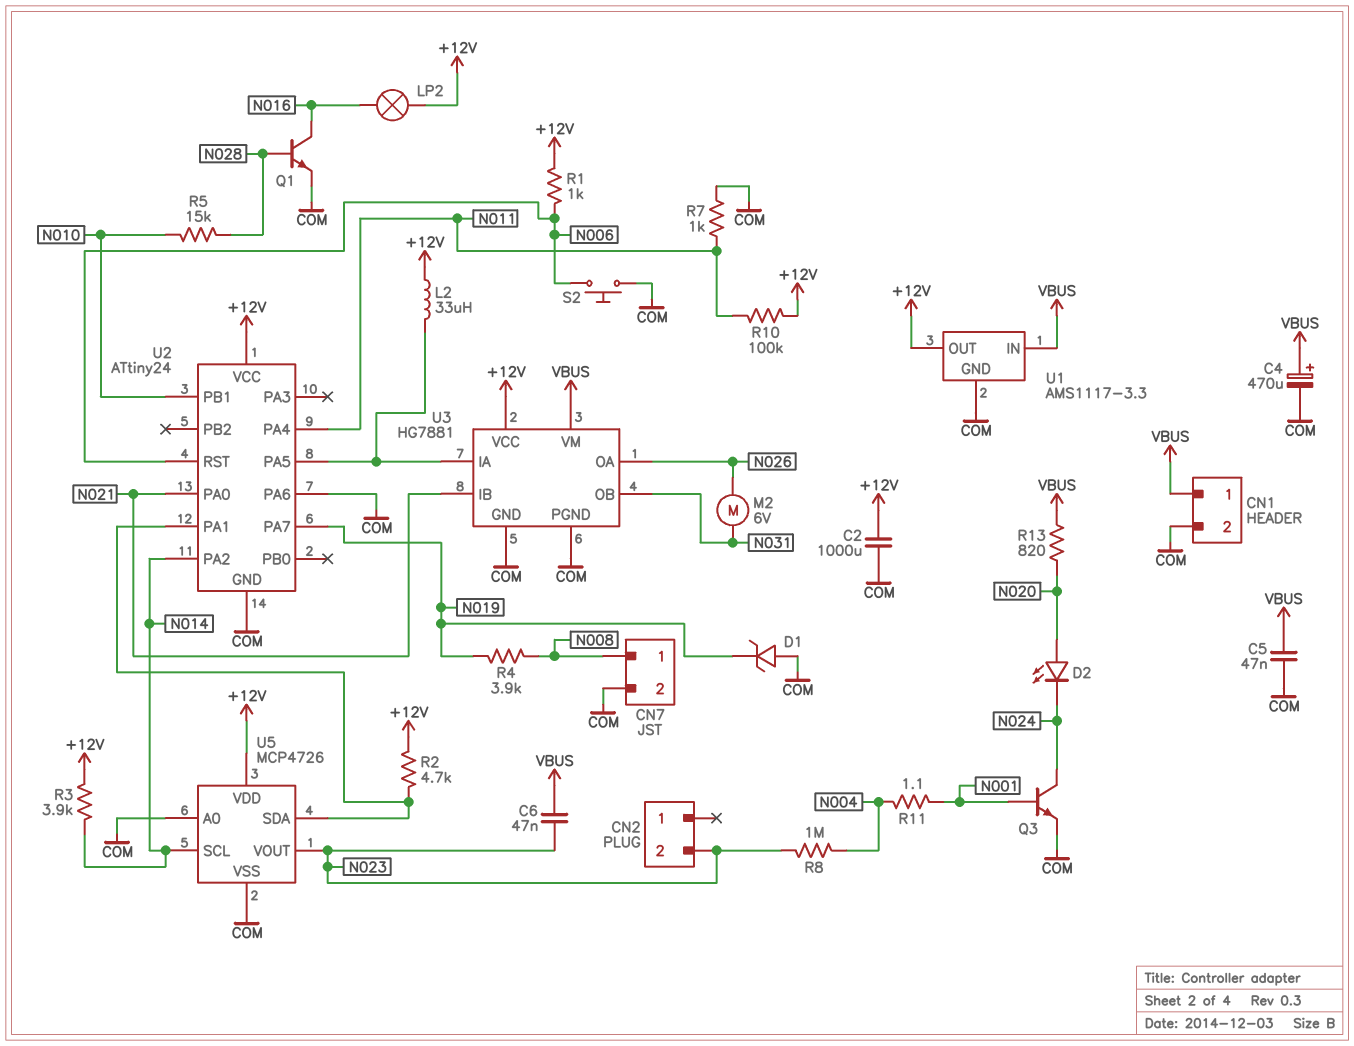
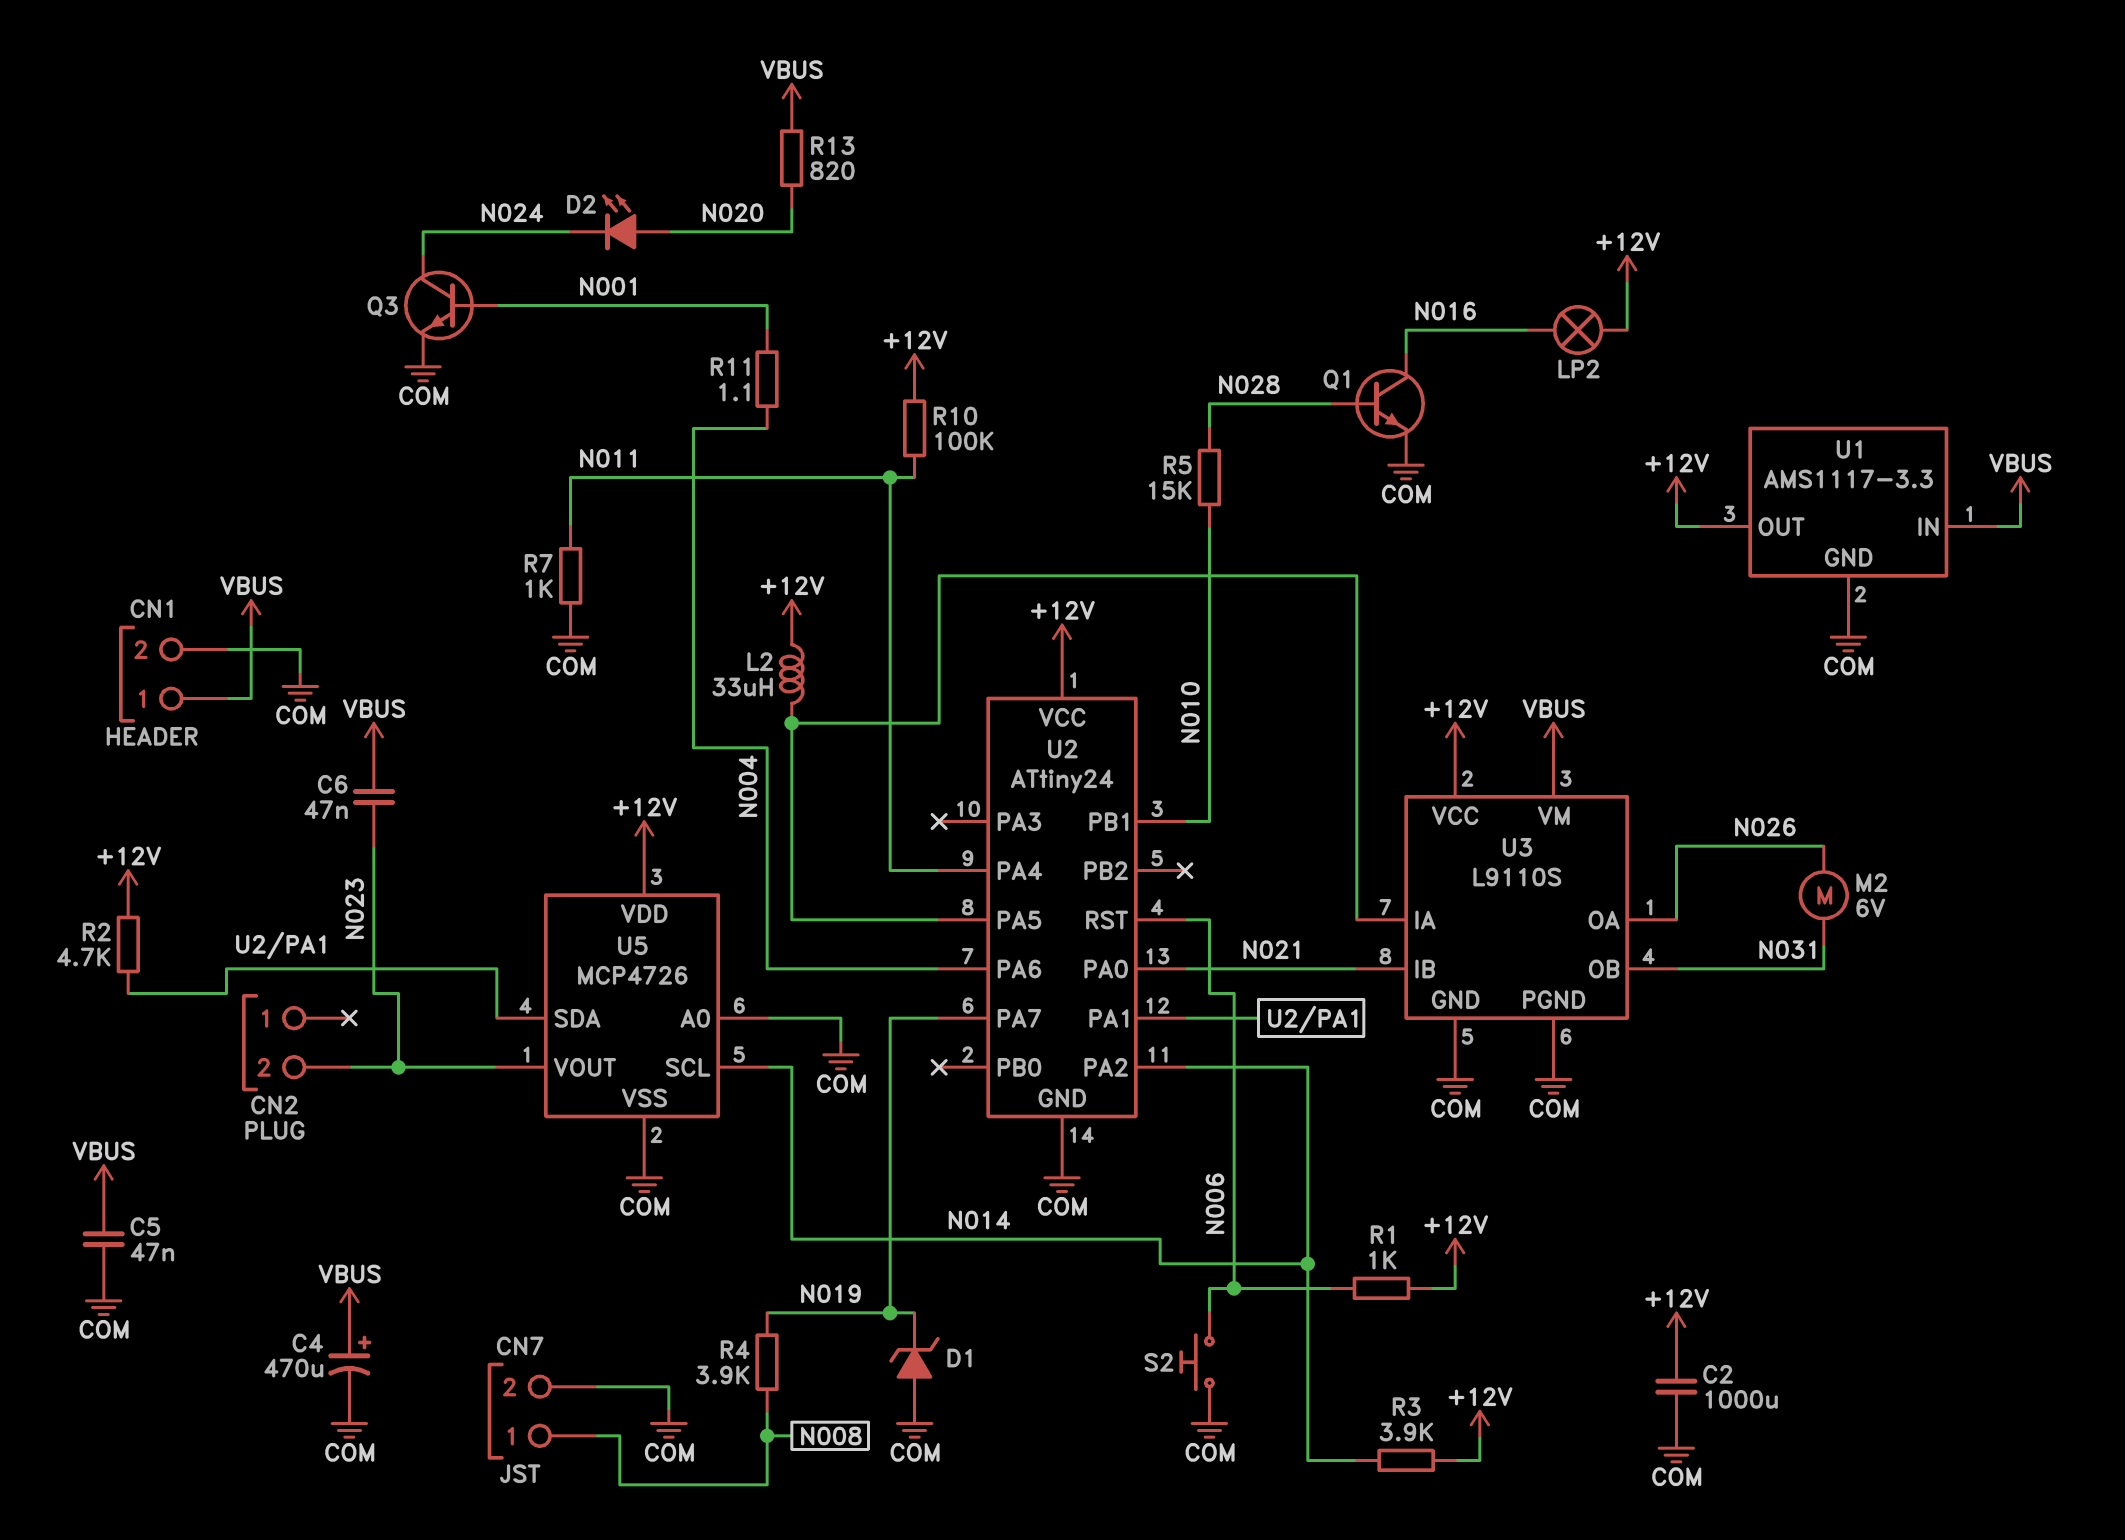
R8: 1M (N004, N023) -> none
U2 pin PA6: COM -> N004
U3: HG7881 -> L9110S

